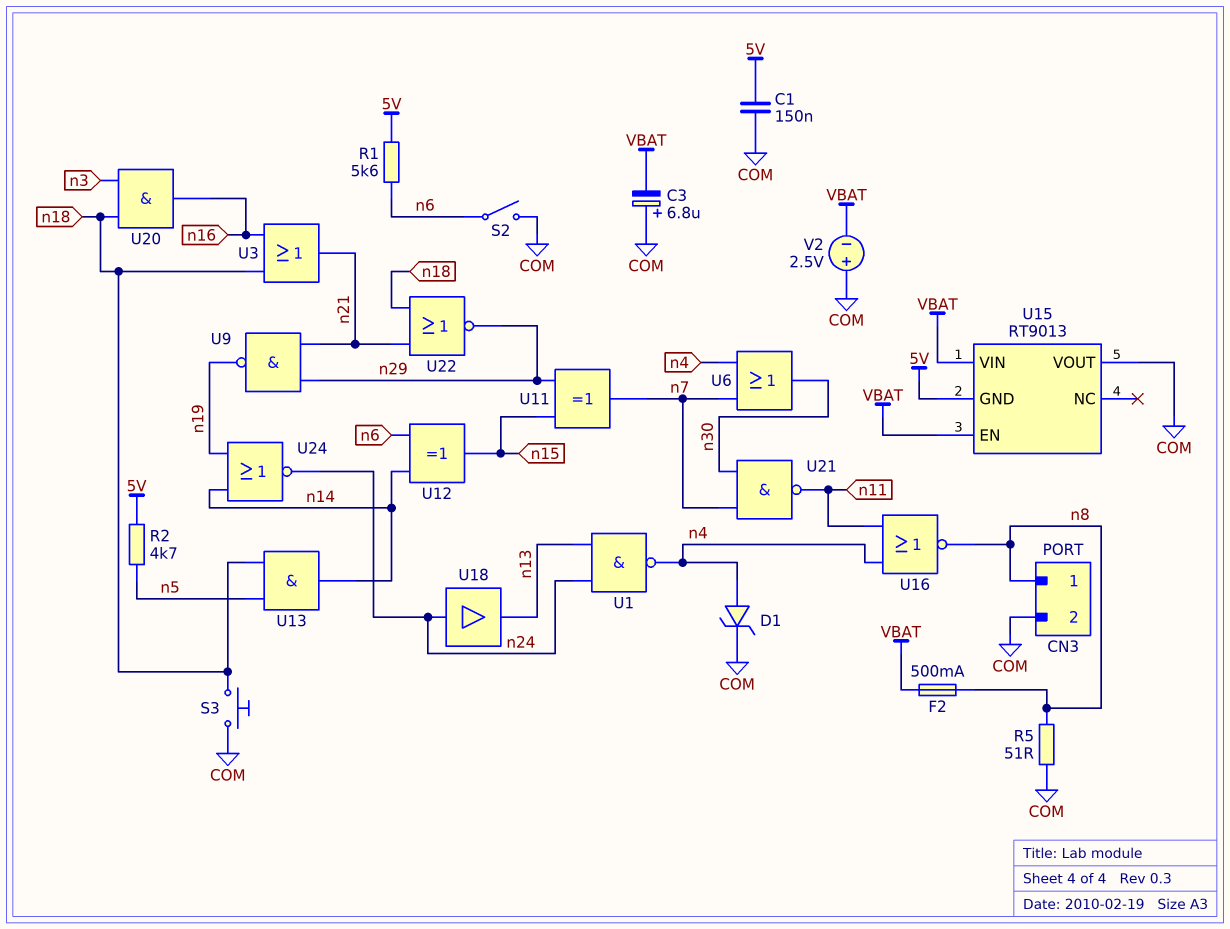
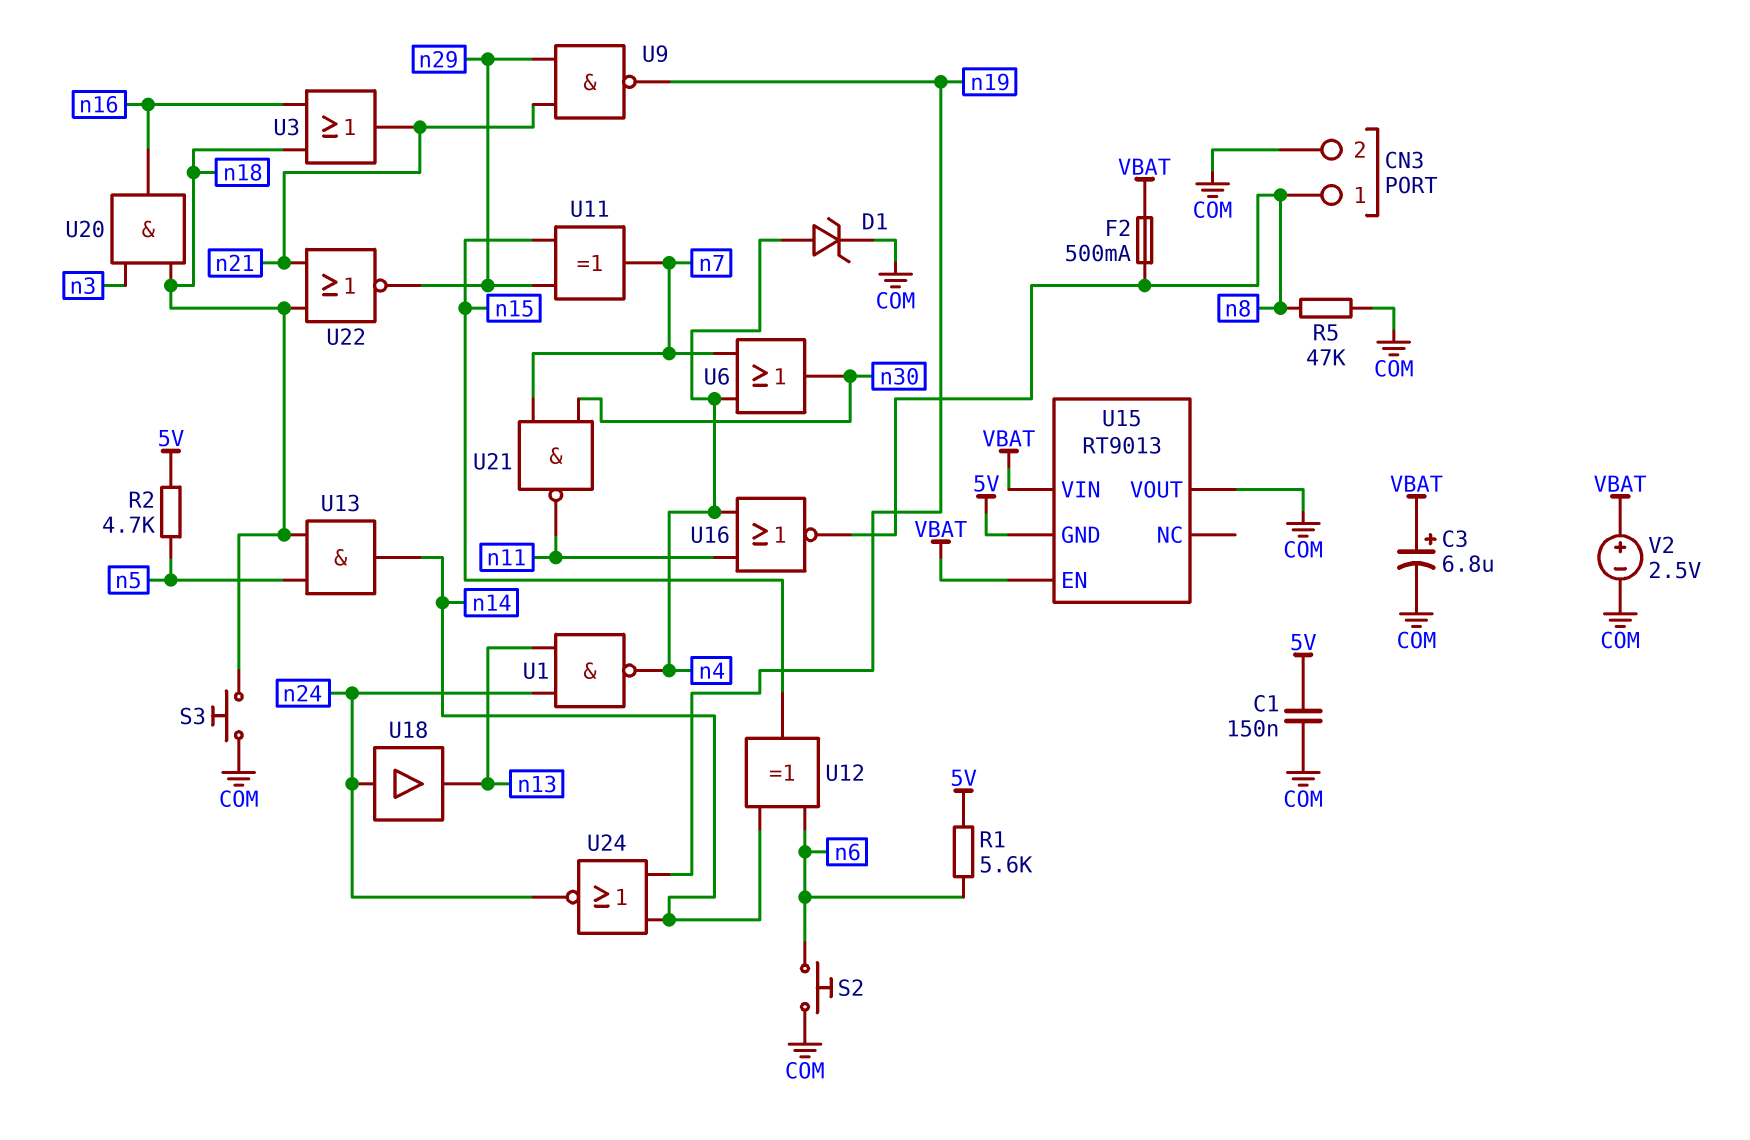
C3: 6.8uF (plus COM, minus VBAT) -> 6.8uF (plus VBAT, minus COM)
R5: 51 (COM, n8) -> 47k (COM, n8)
S2: switch (COM, n6) -> button (COM, n6)
V2: 2.5V (plus COM, minus VBAT) -> 2.5V (plus VBAT, minus COM)

